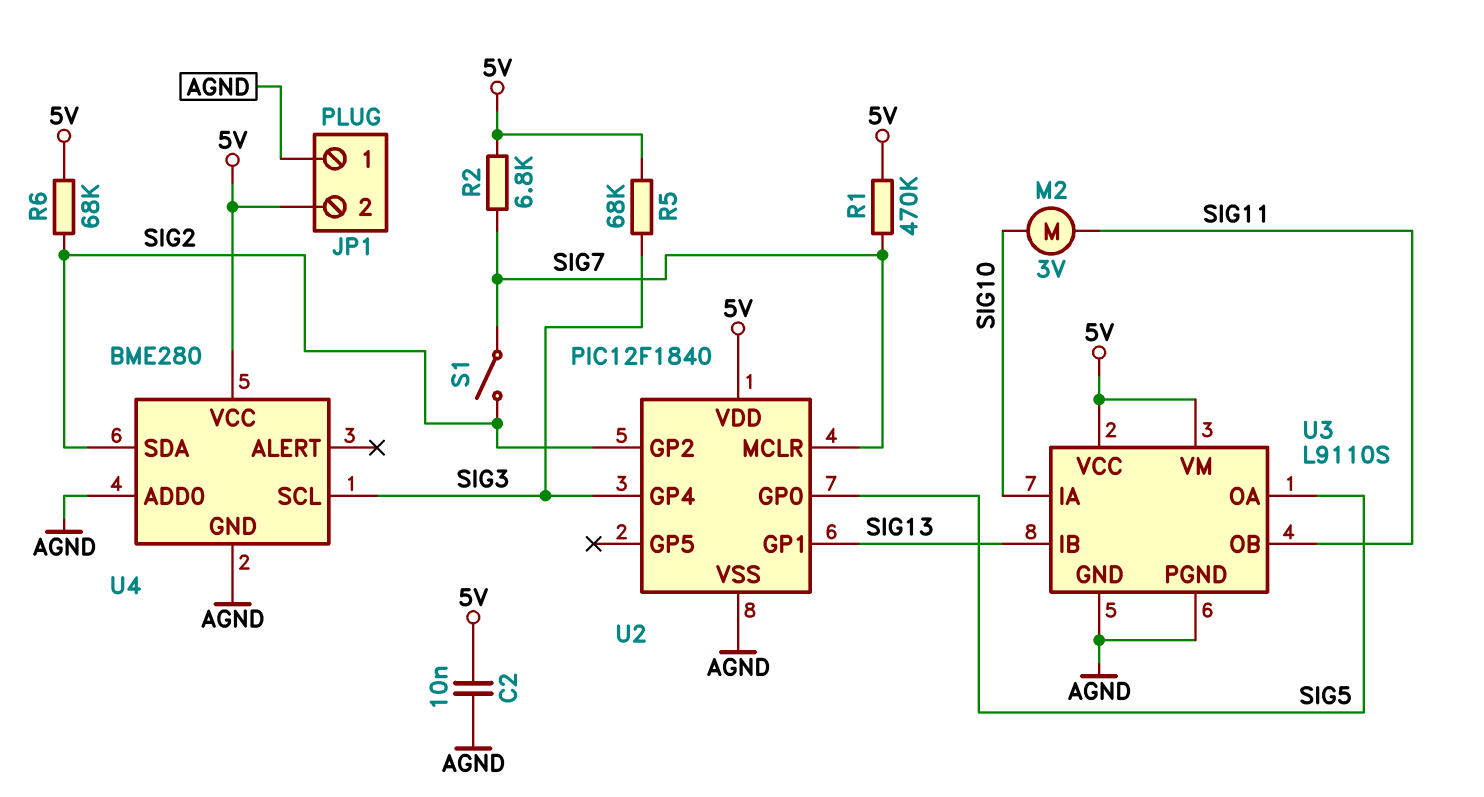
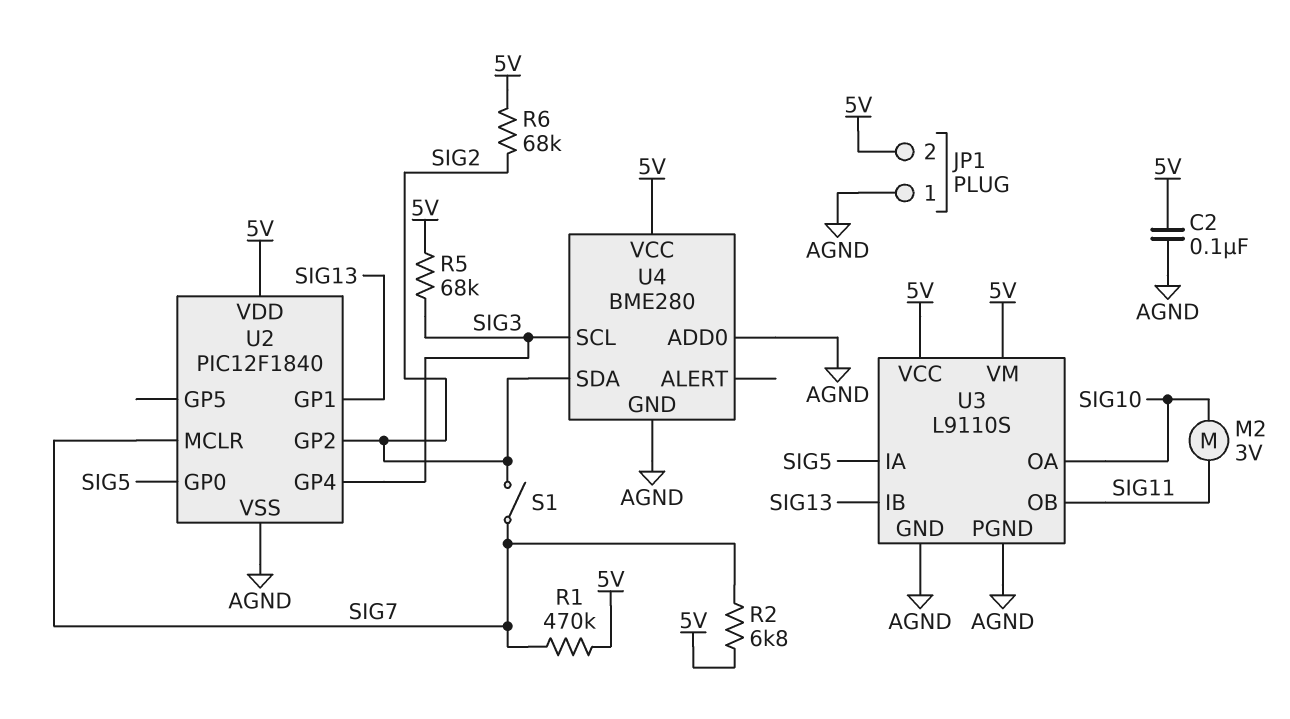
C2: 10nF (5V, AGND) -> 100nF (5V, AGND)
U3 pin IA: SIG10 -> SIG5
U3 pin OA: SIG5 -> SIG10

